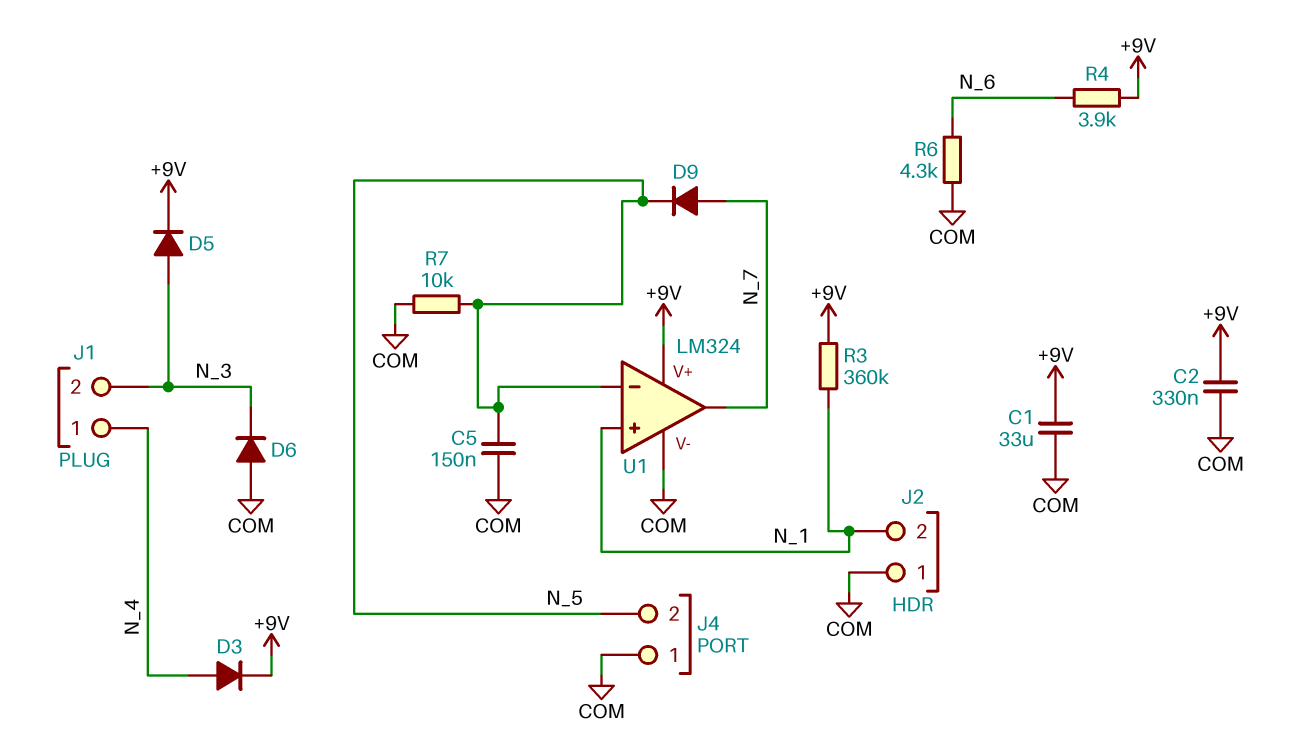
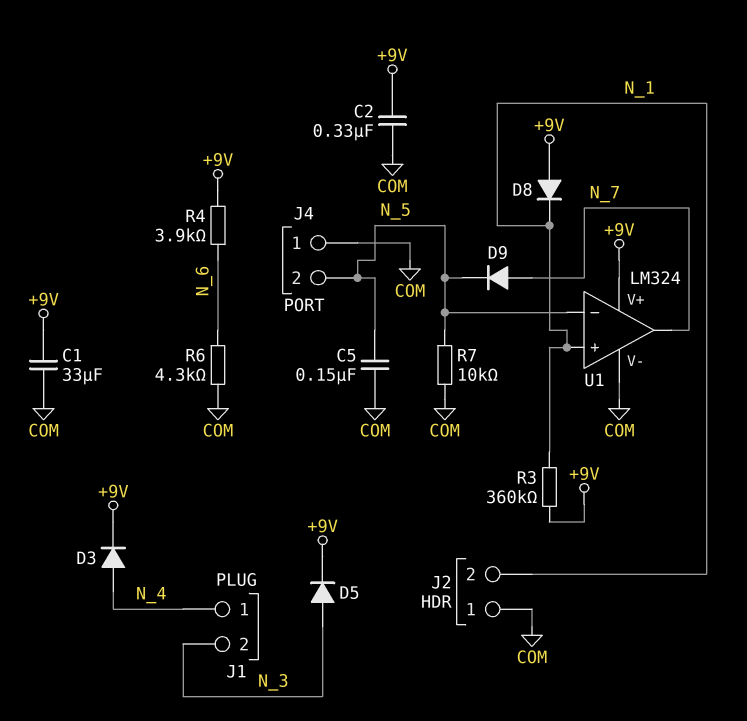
D6: diode (A COM, K N_3) -> none
D8: none -> diode (A +9V, K N_1)

